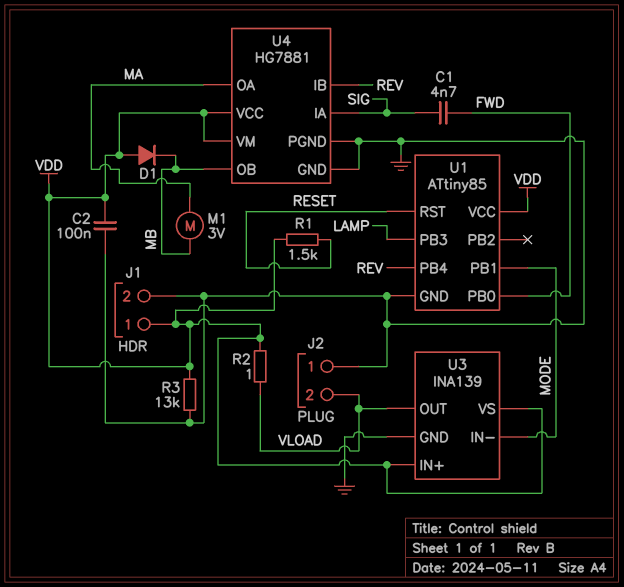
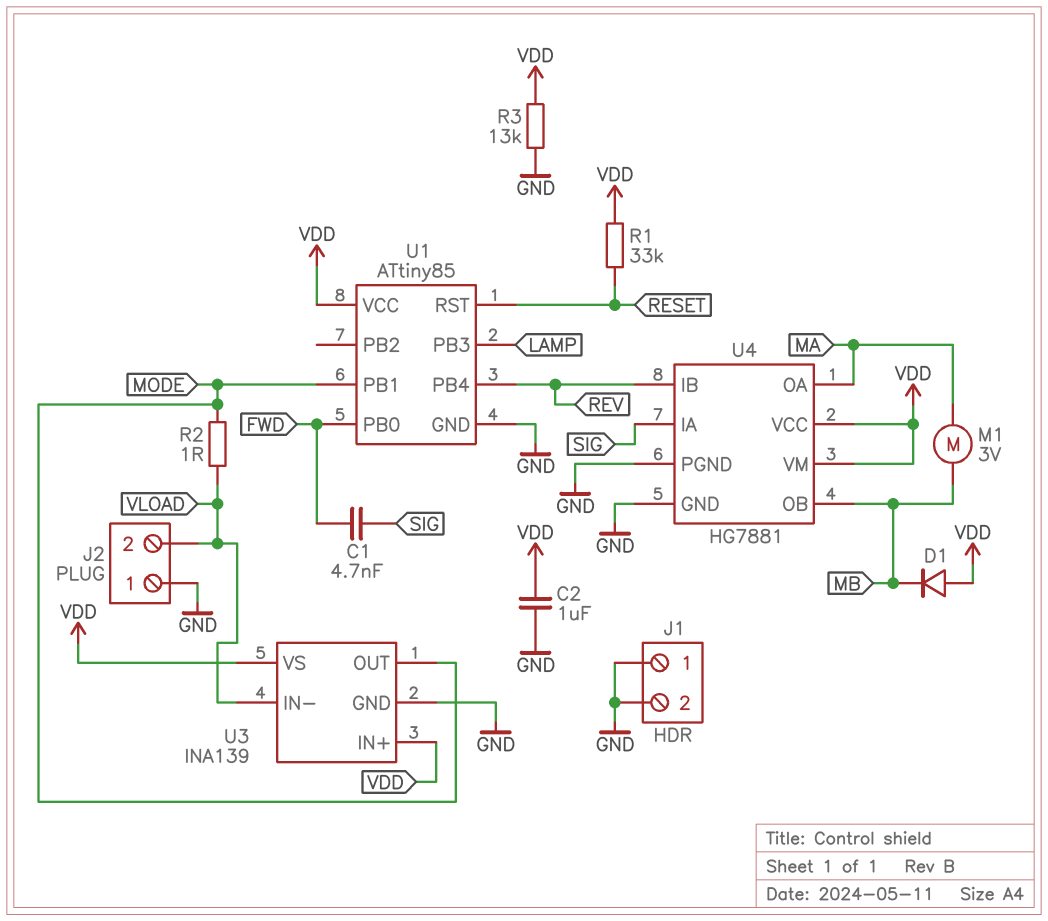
C2: 100nF (GND, VDD) -> 1uF (GND, VDD)
J1 pin 1: VDD -> GND
R1: 1.5k (RESET, VDD) -> 33k (RESET, VDD)
R2: 1 (VDD, VLOAD) -> 1 (MODE, VLOAD)
U3 pin IN-: MODE -> VLOAD
U3 pin OUT: VLOAD -> MODE

